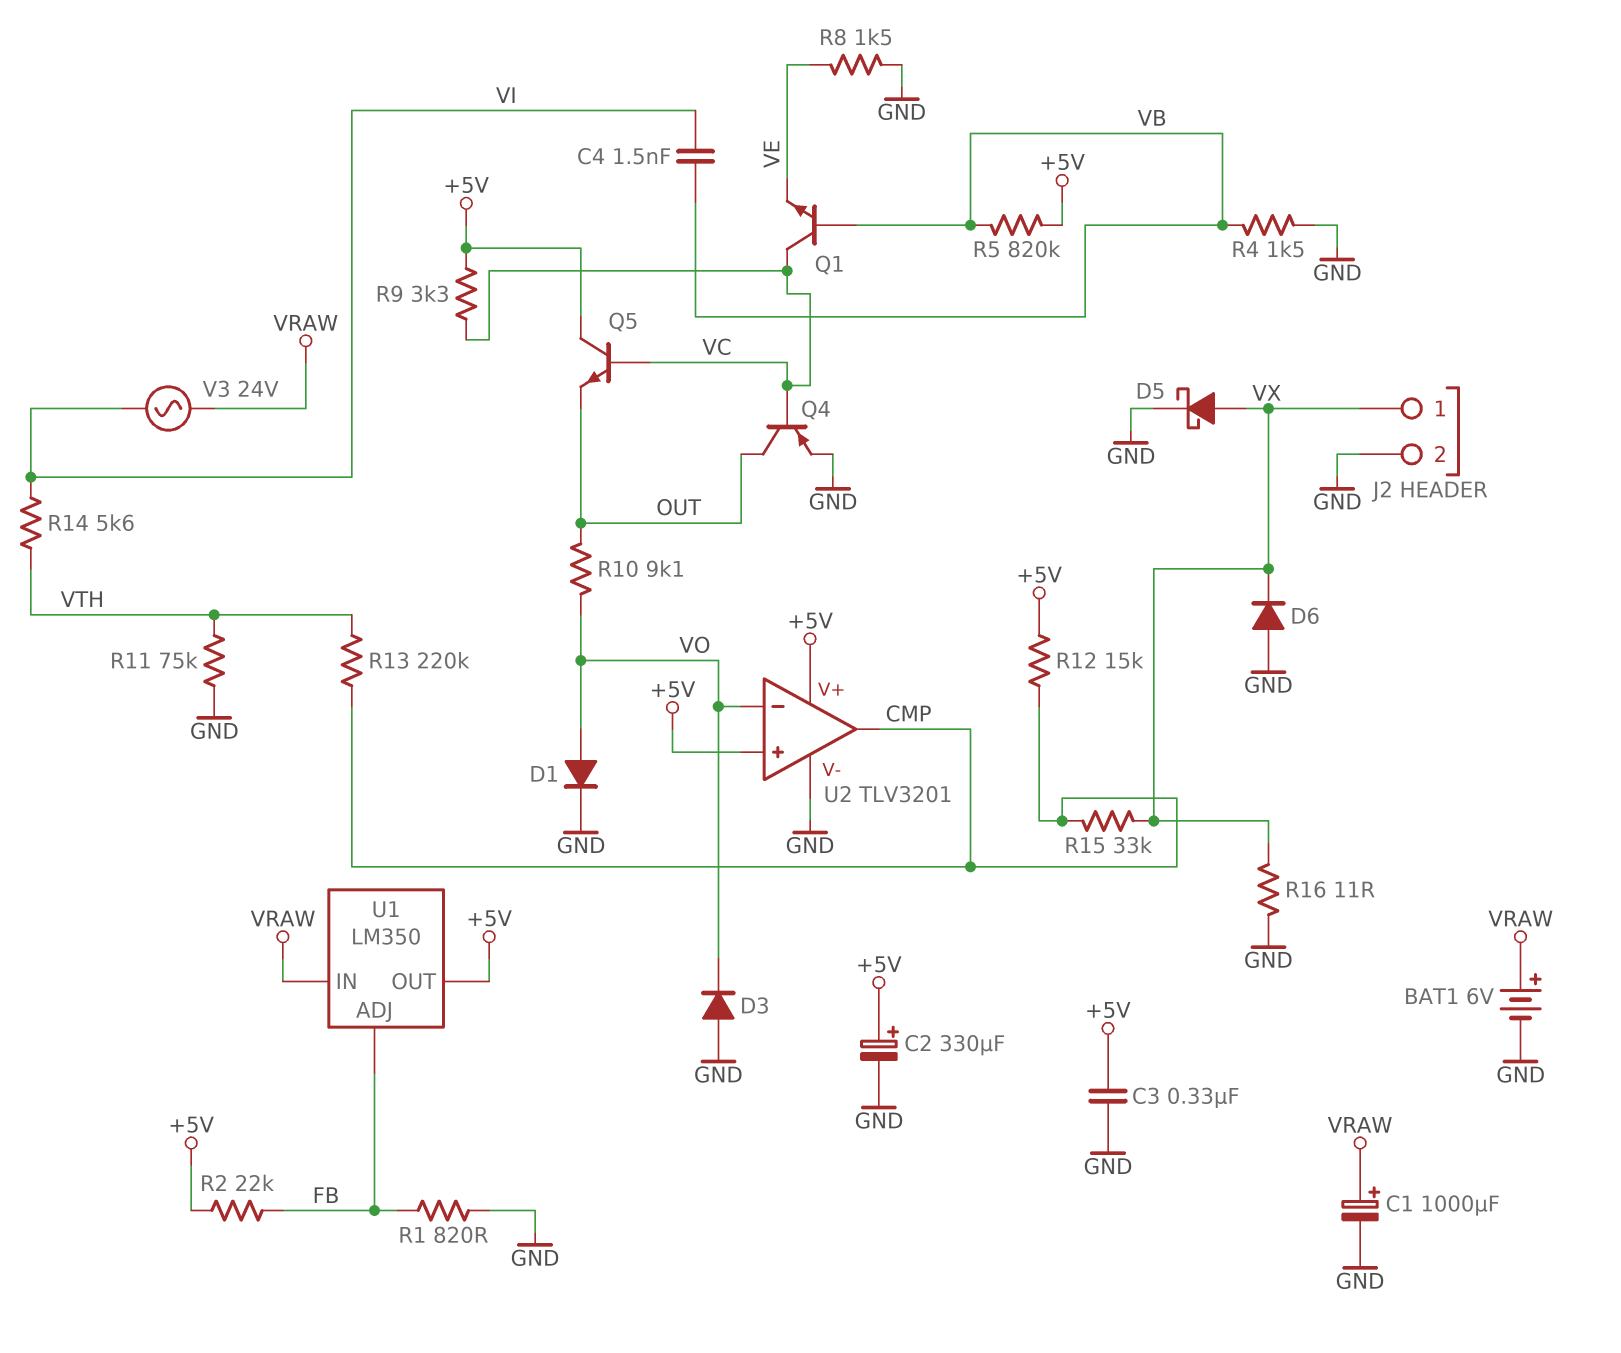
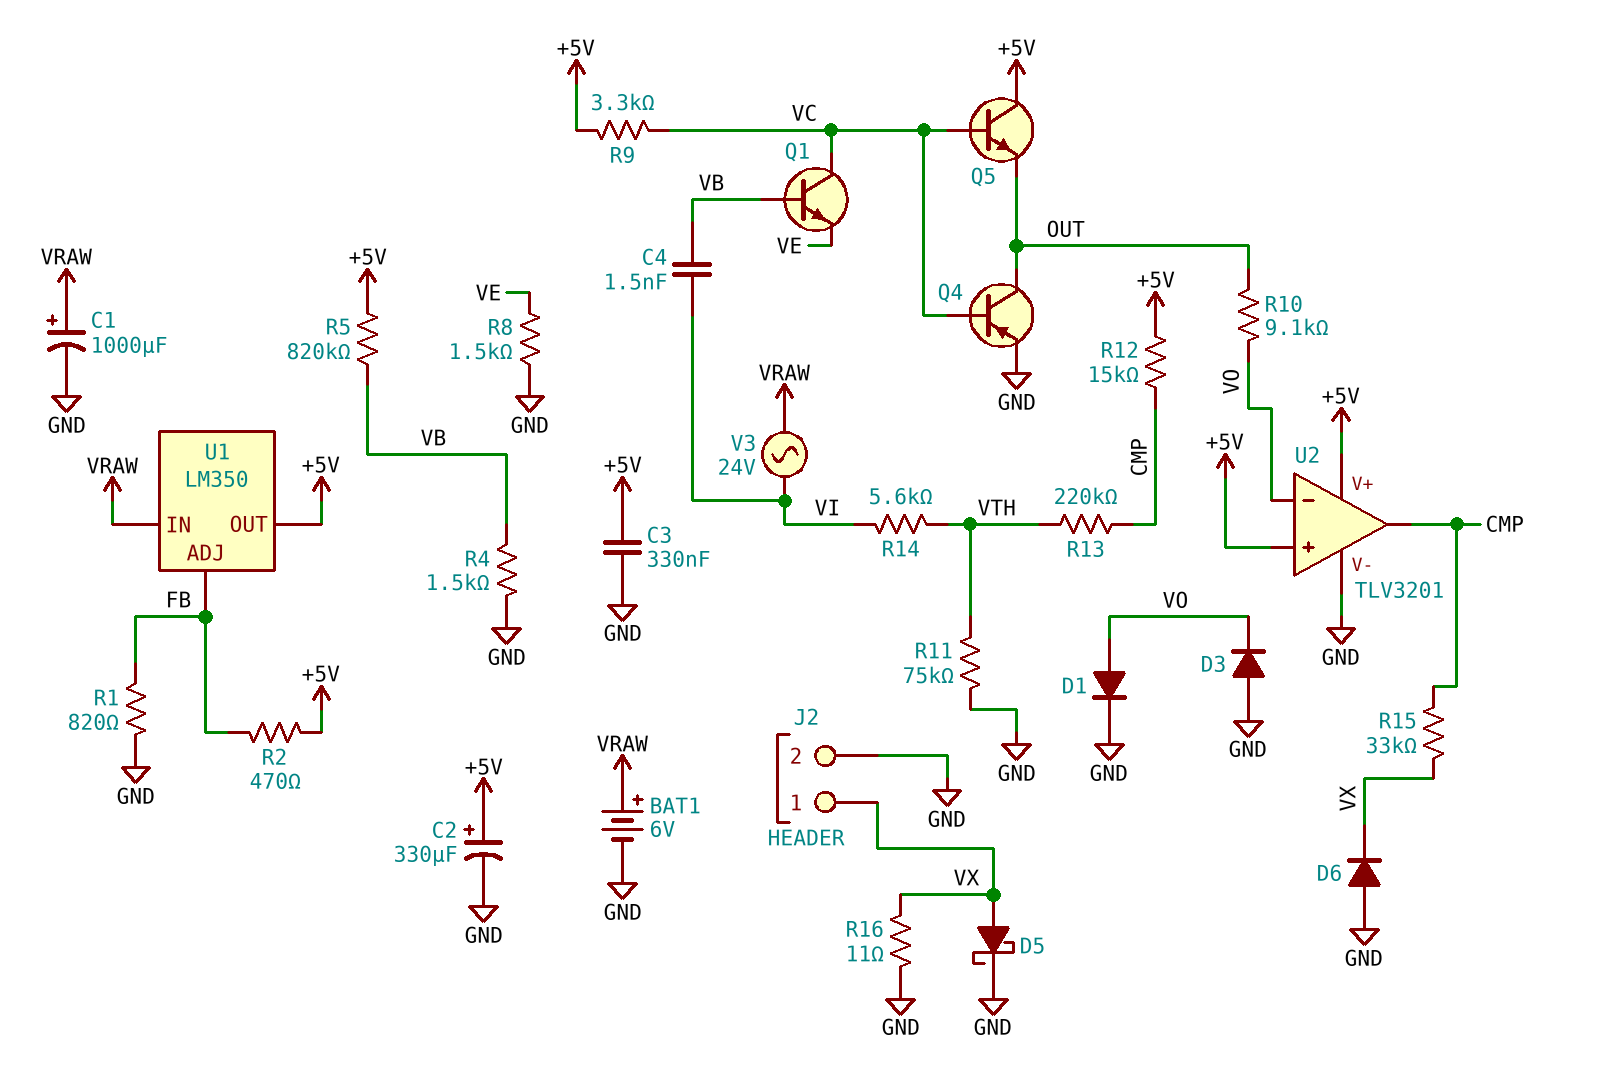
R2: 22k (+5V, FB) -> 470 (+5V, FB)

